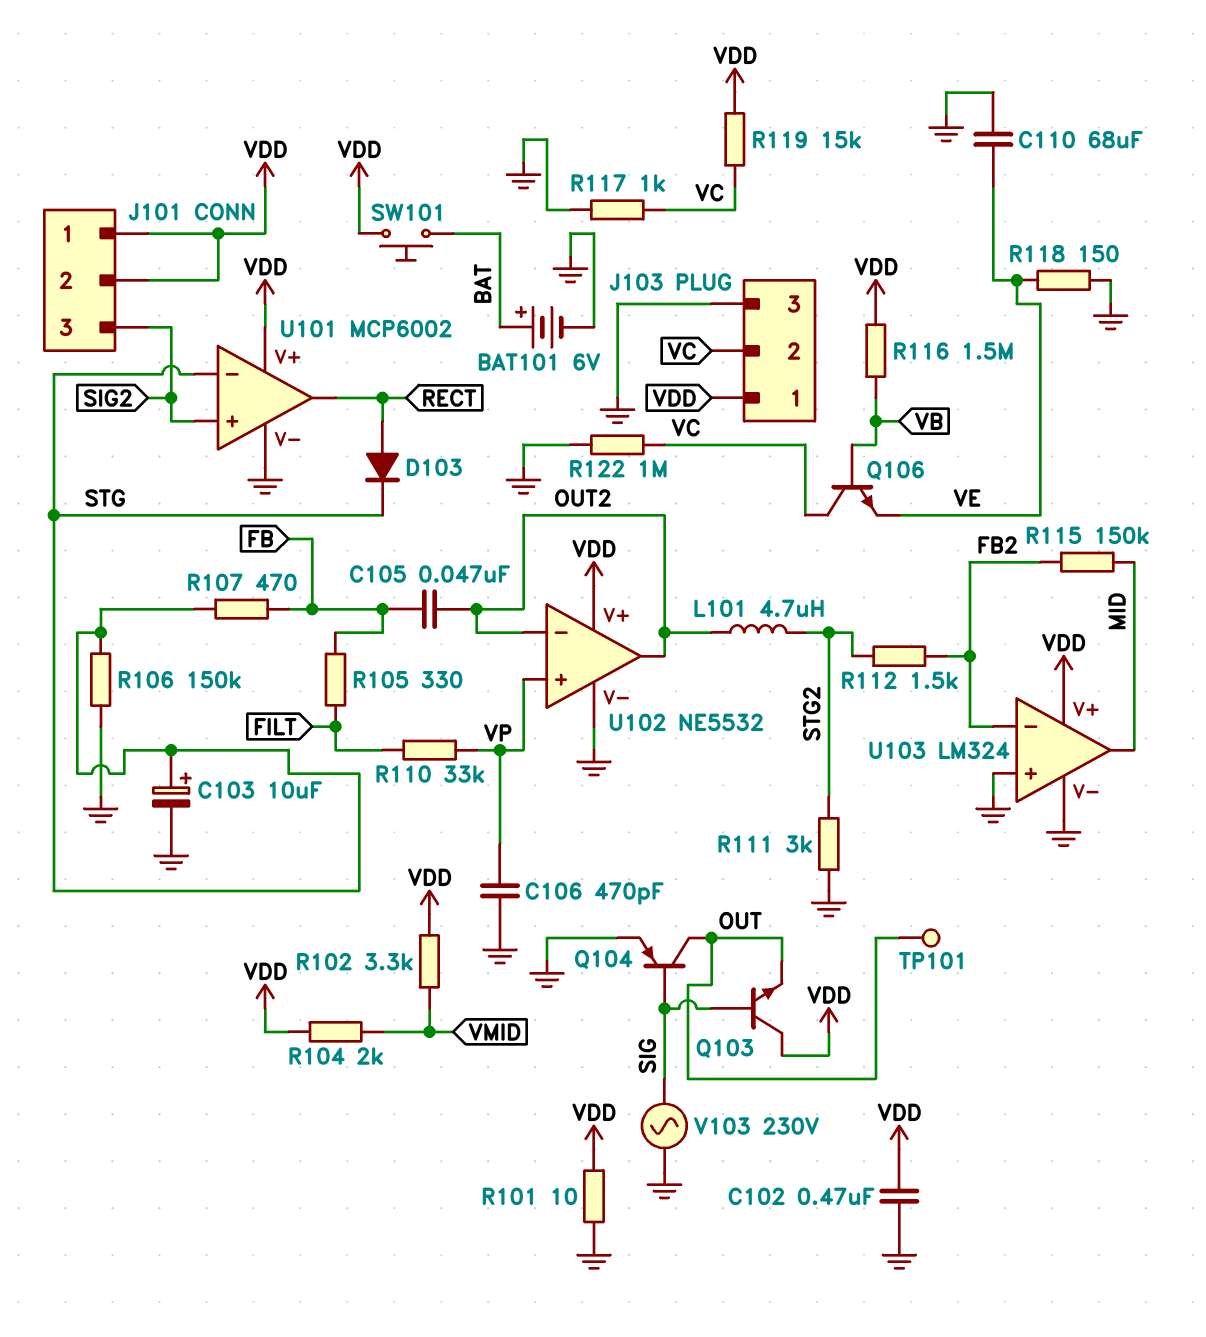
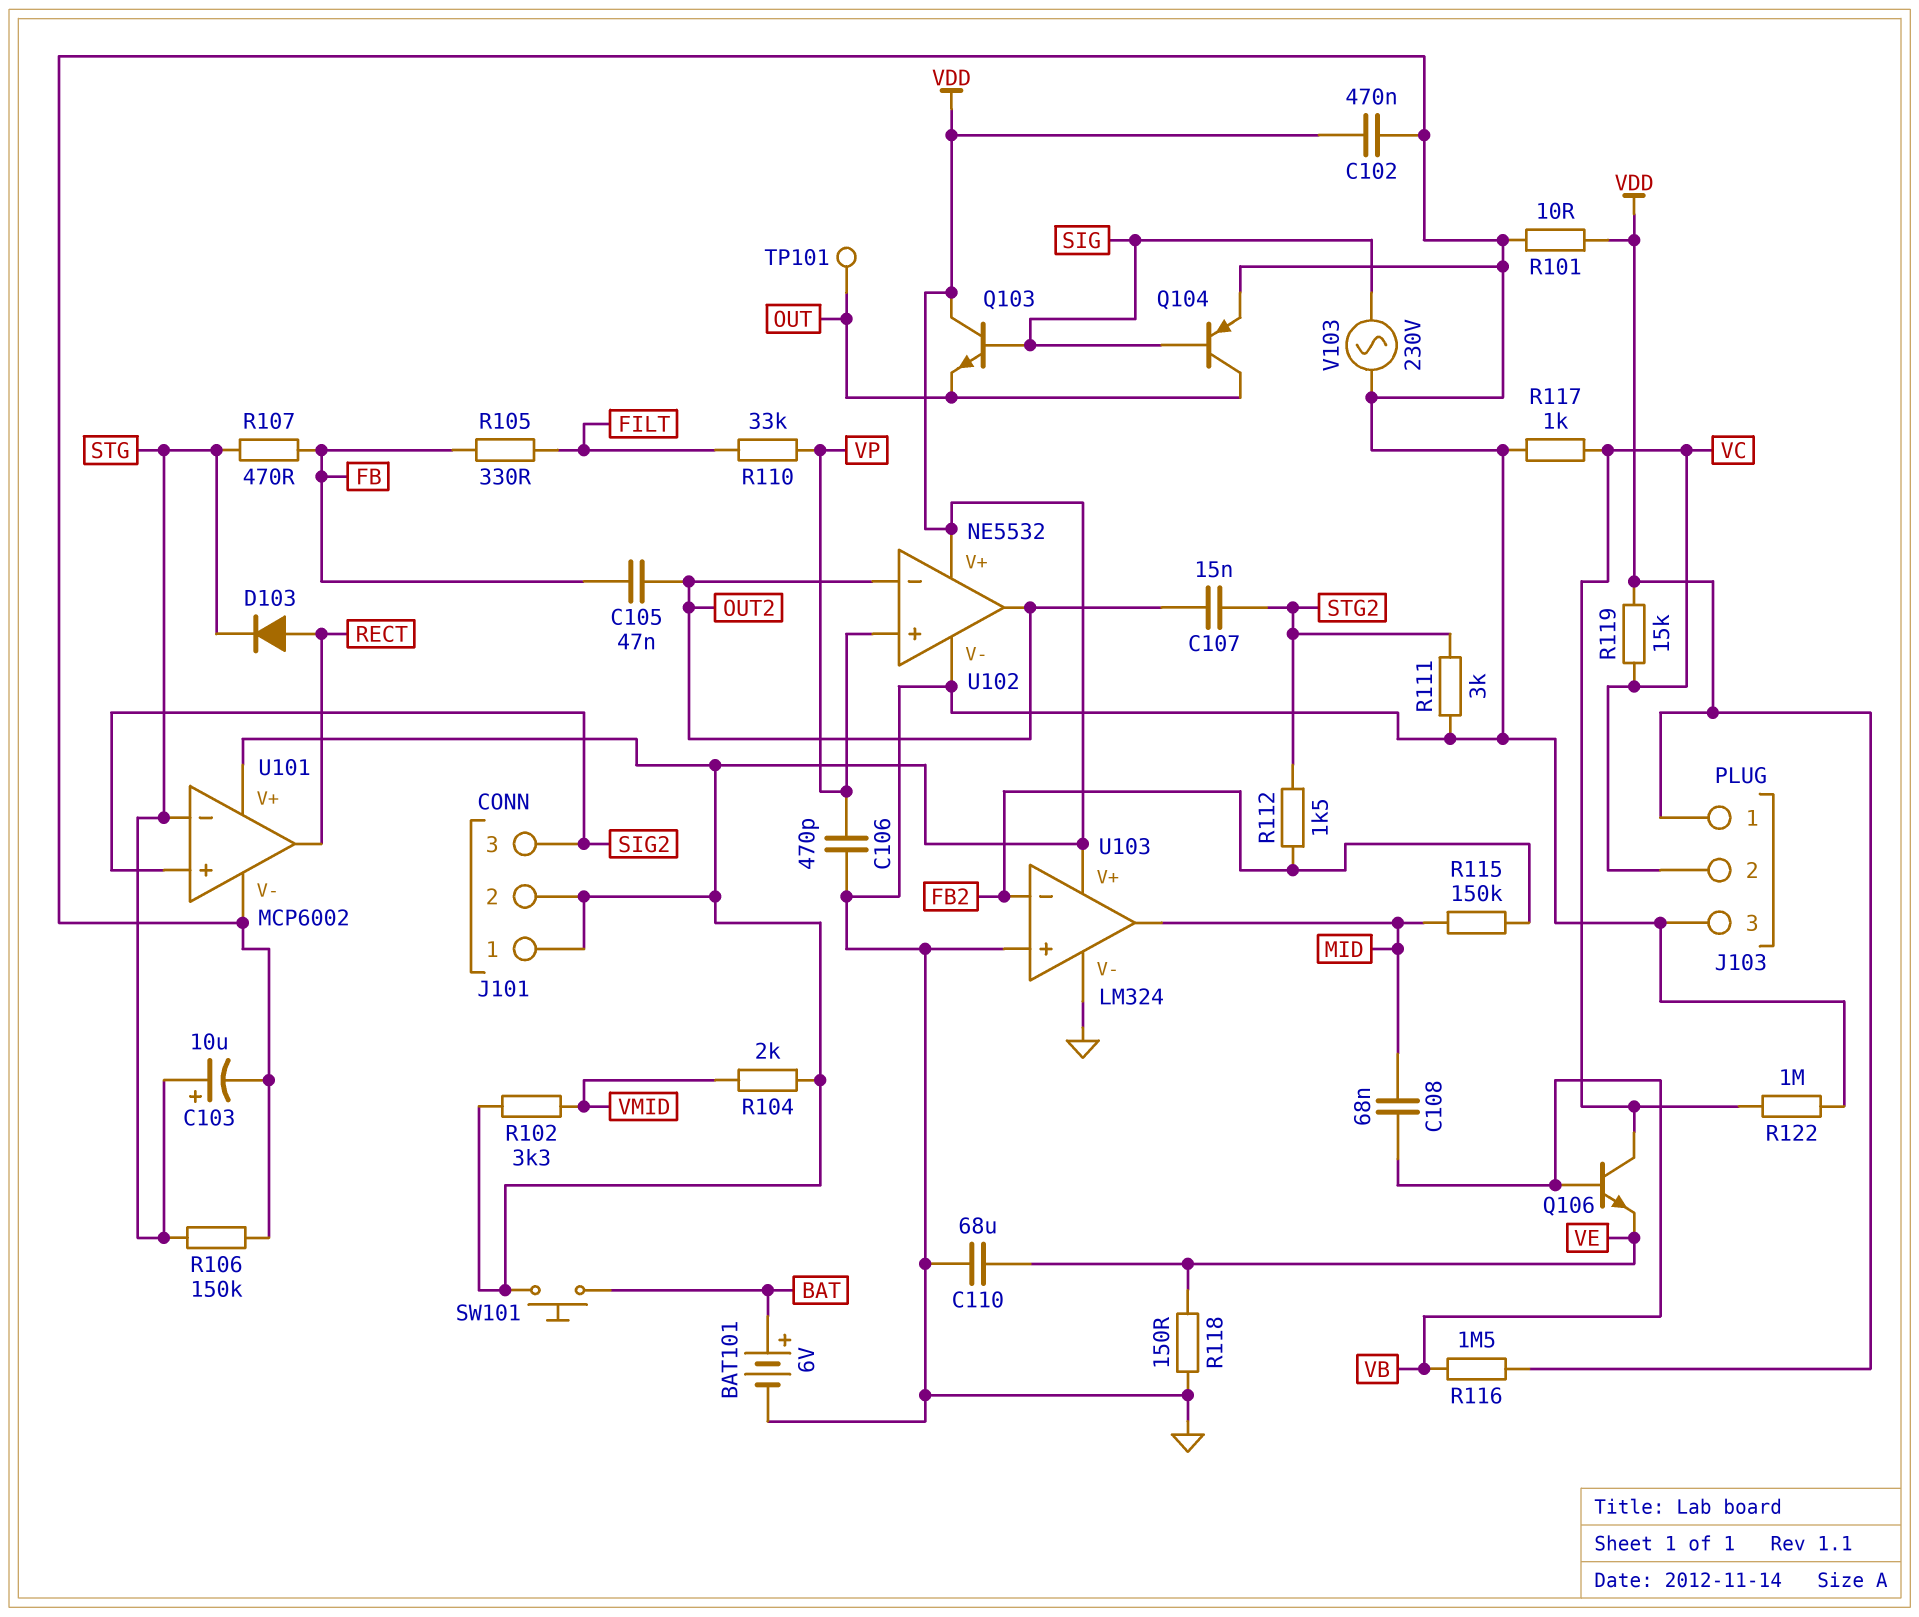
C107: none -> 15nF (OUT2, STG2)
C108: none -> 68nF (MID, VB)
L101: 4.7uH (OUT2, STG2) -> none

